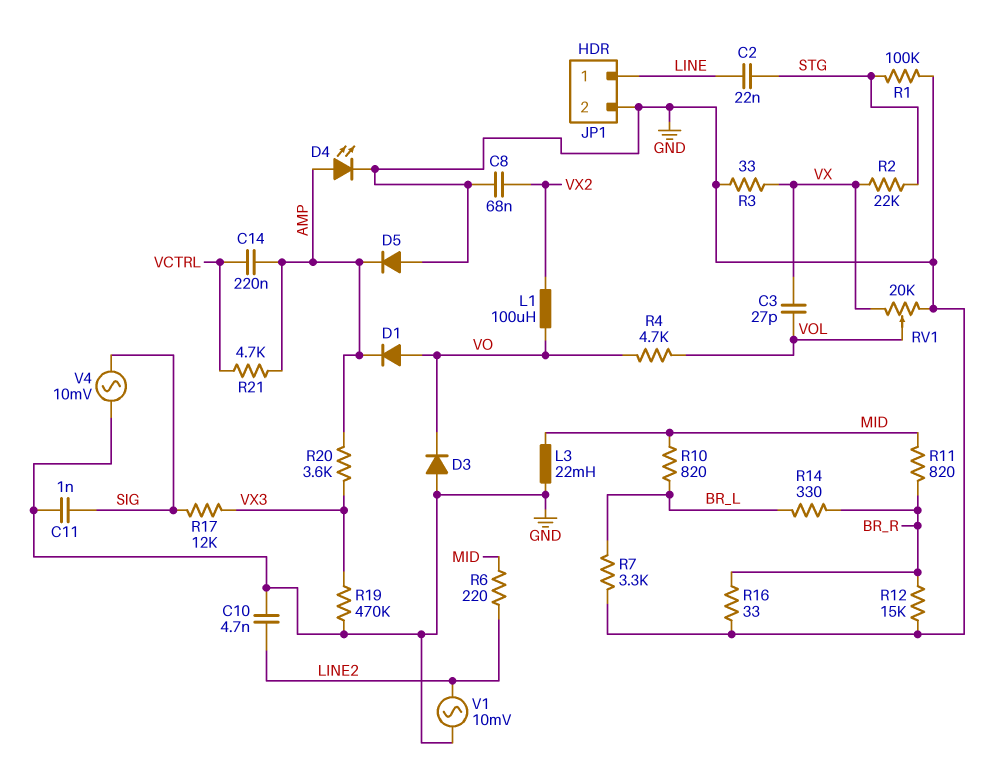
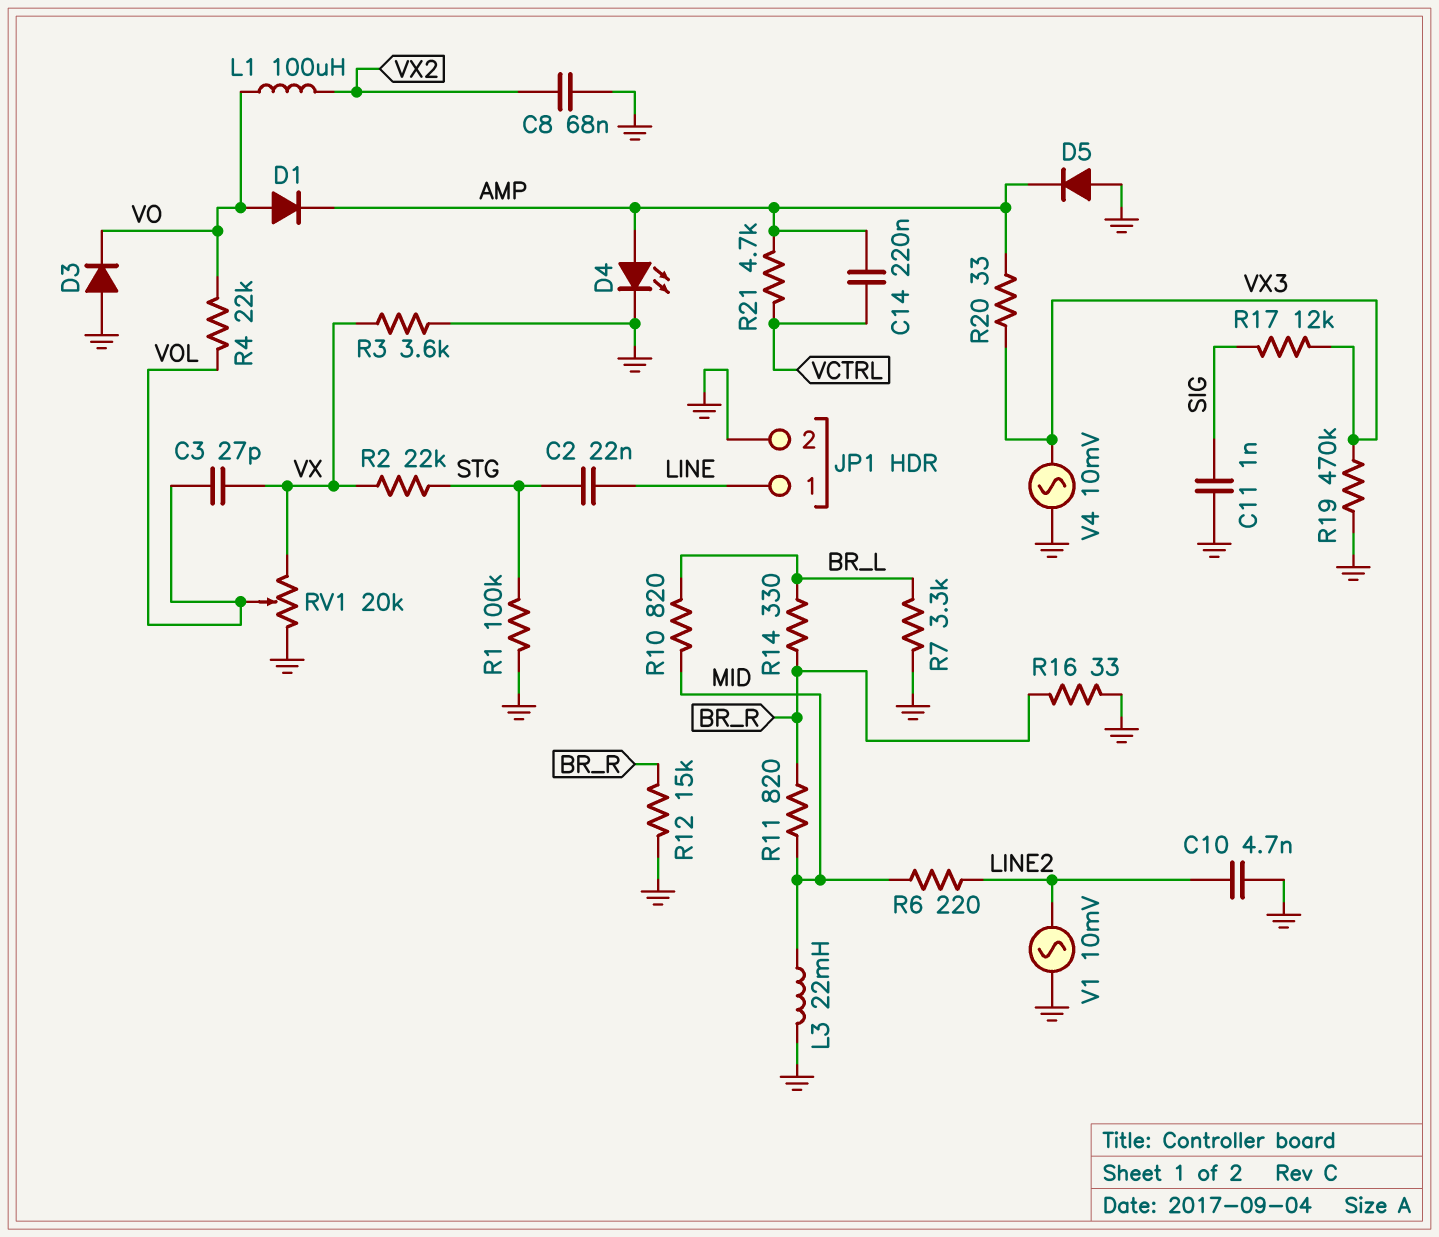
R3: 33 (GND, VX) -> 3.6k (GND, VX)
R4: 4.7k (VO, VOL) -> 22k (VO, VOL)
R20: 3.6k (AMP, VX3) -> 33 (AMP, VX3)
V4: AC 10mV (GND, SIG) -> AC 10mV (GND, VX3)

